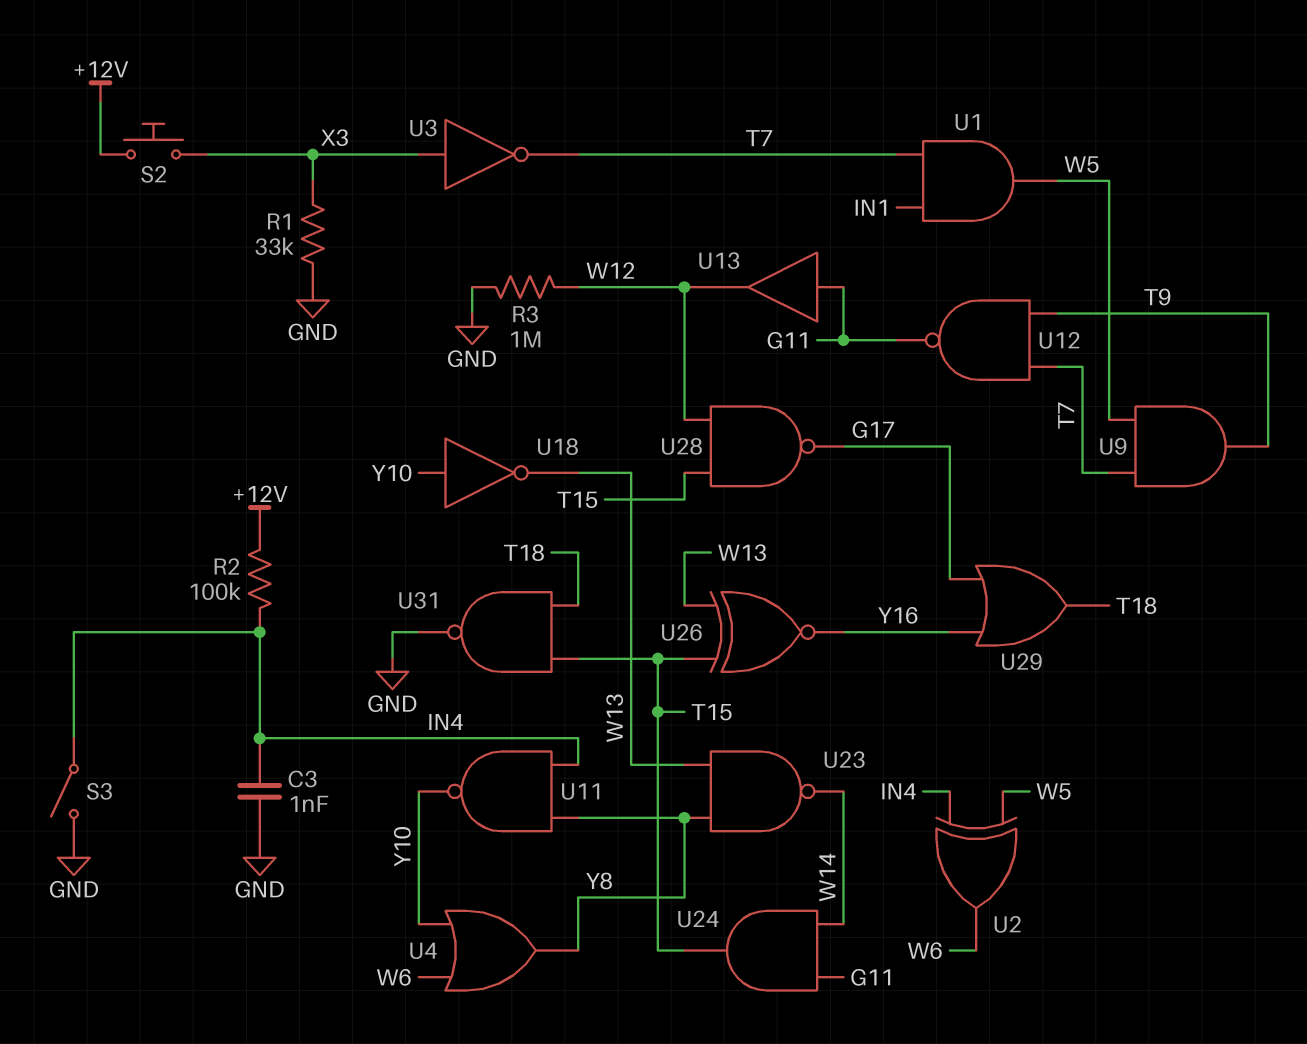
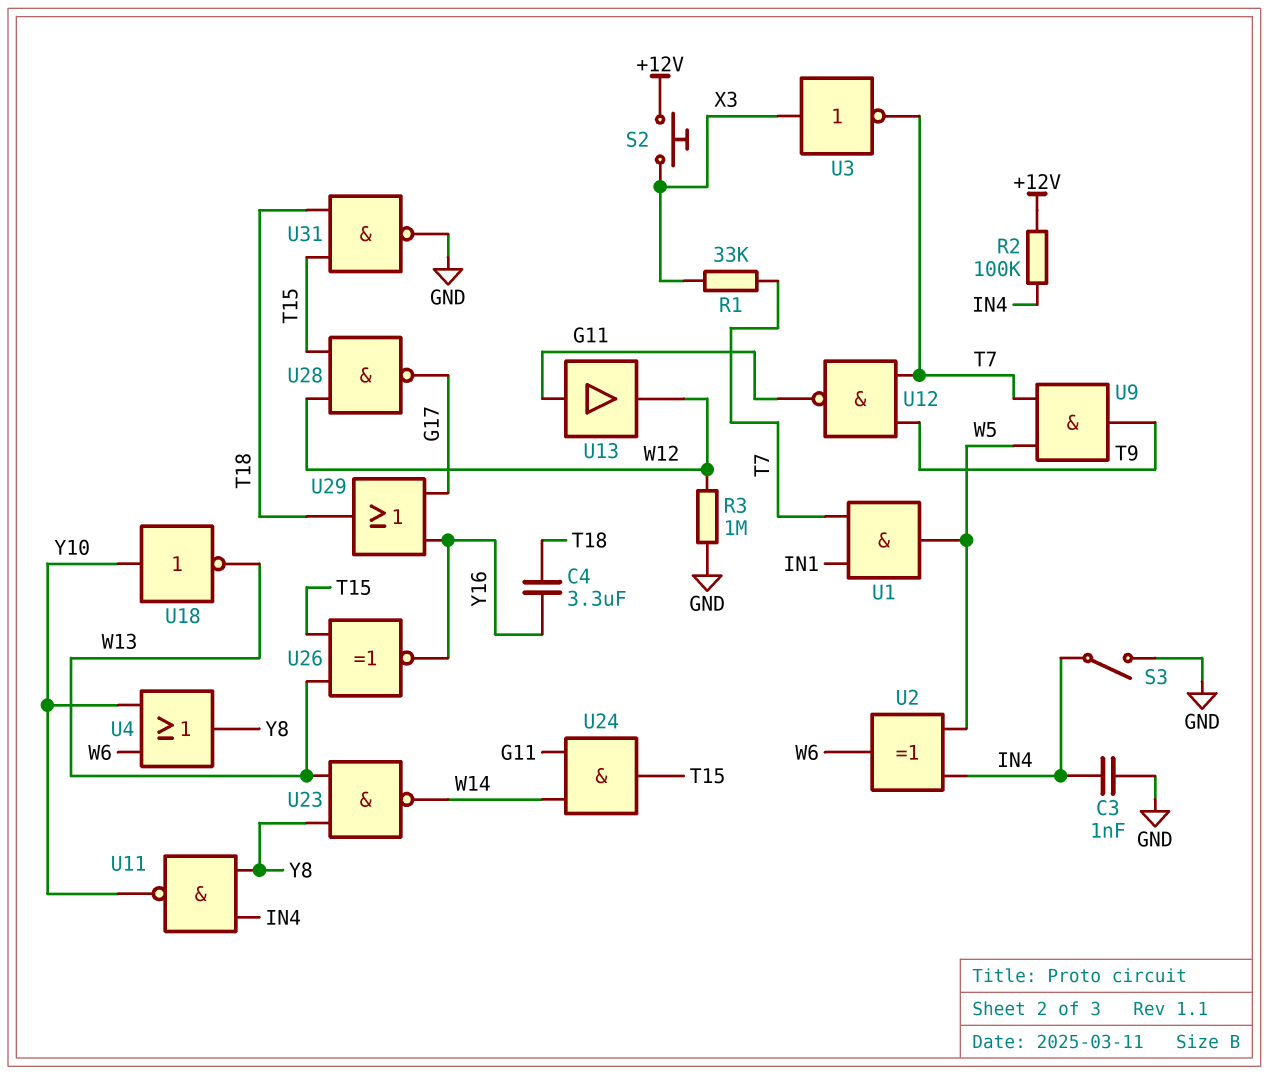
C4: none -> 3.3uF (T18, Y16)
R1: 33k (GND, X3) -> 33k (T7, X3)

